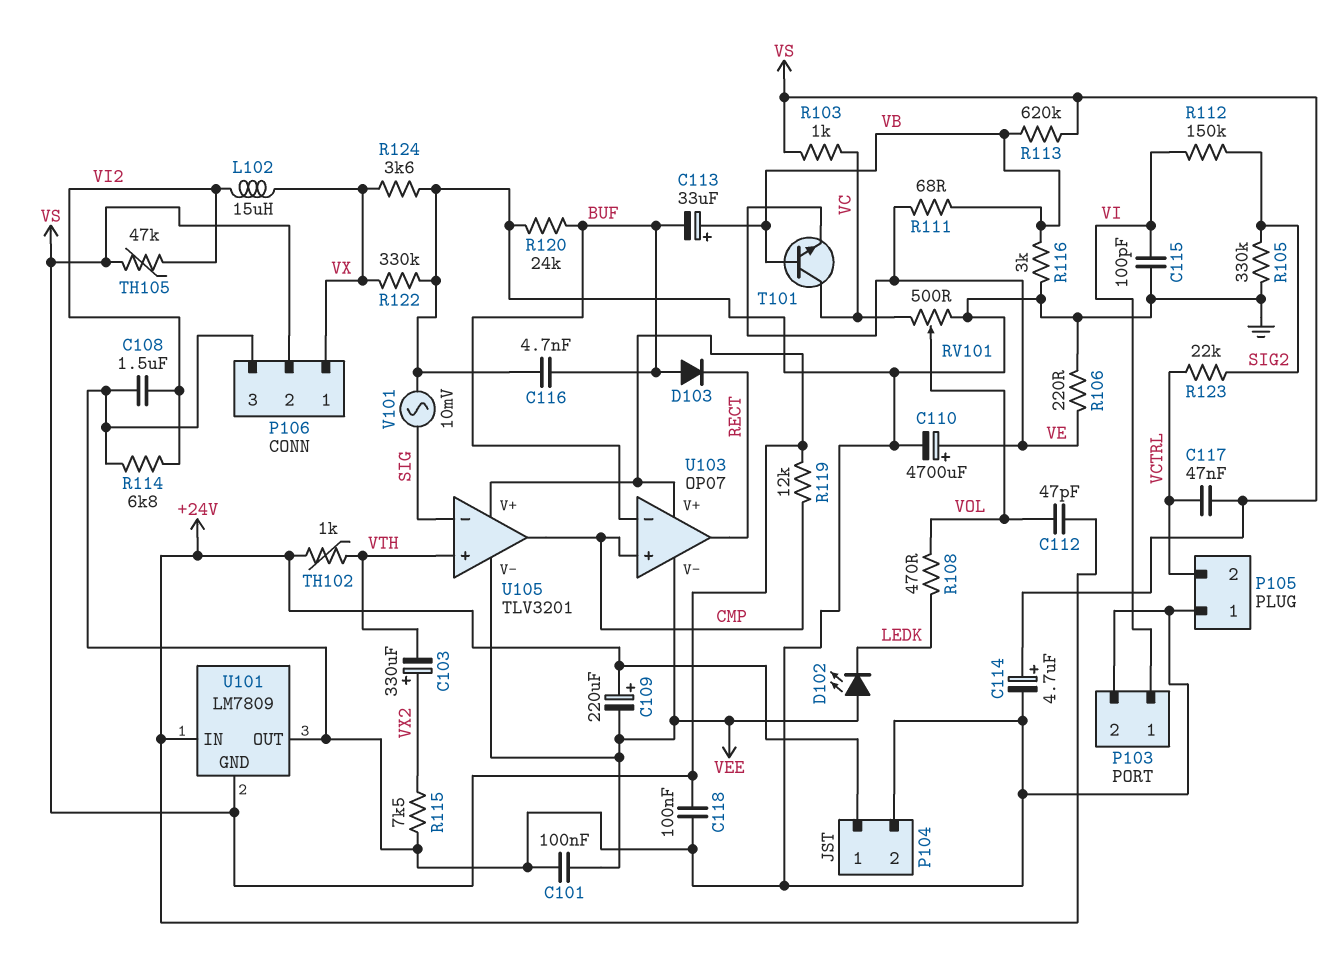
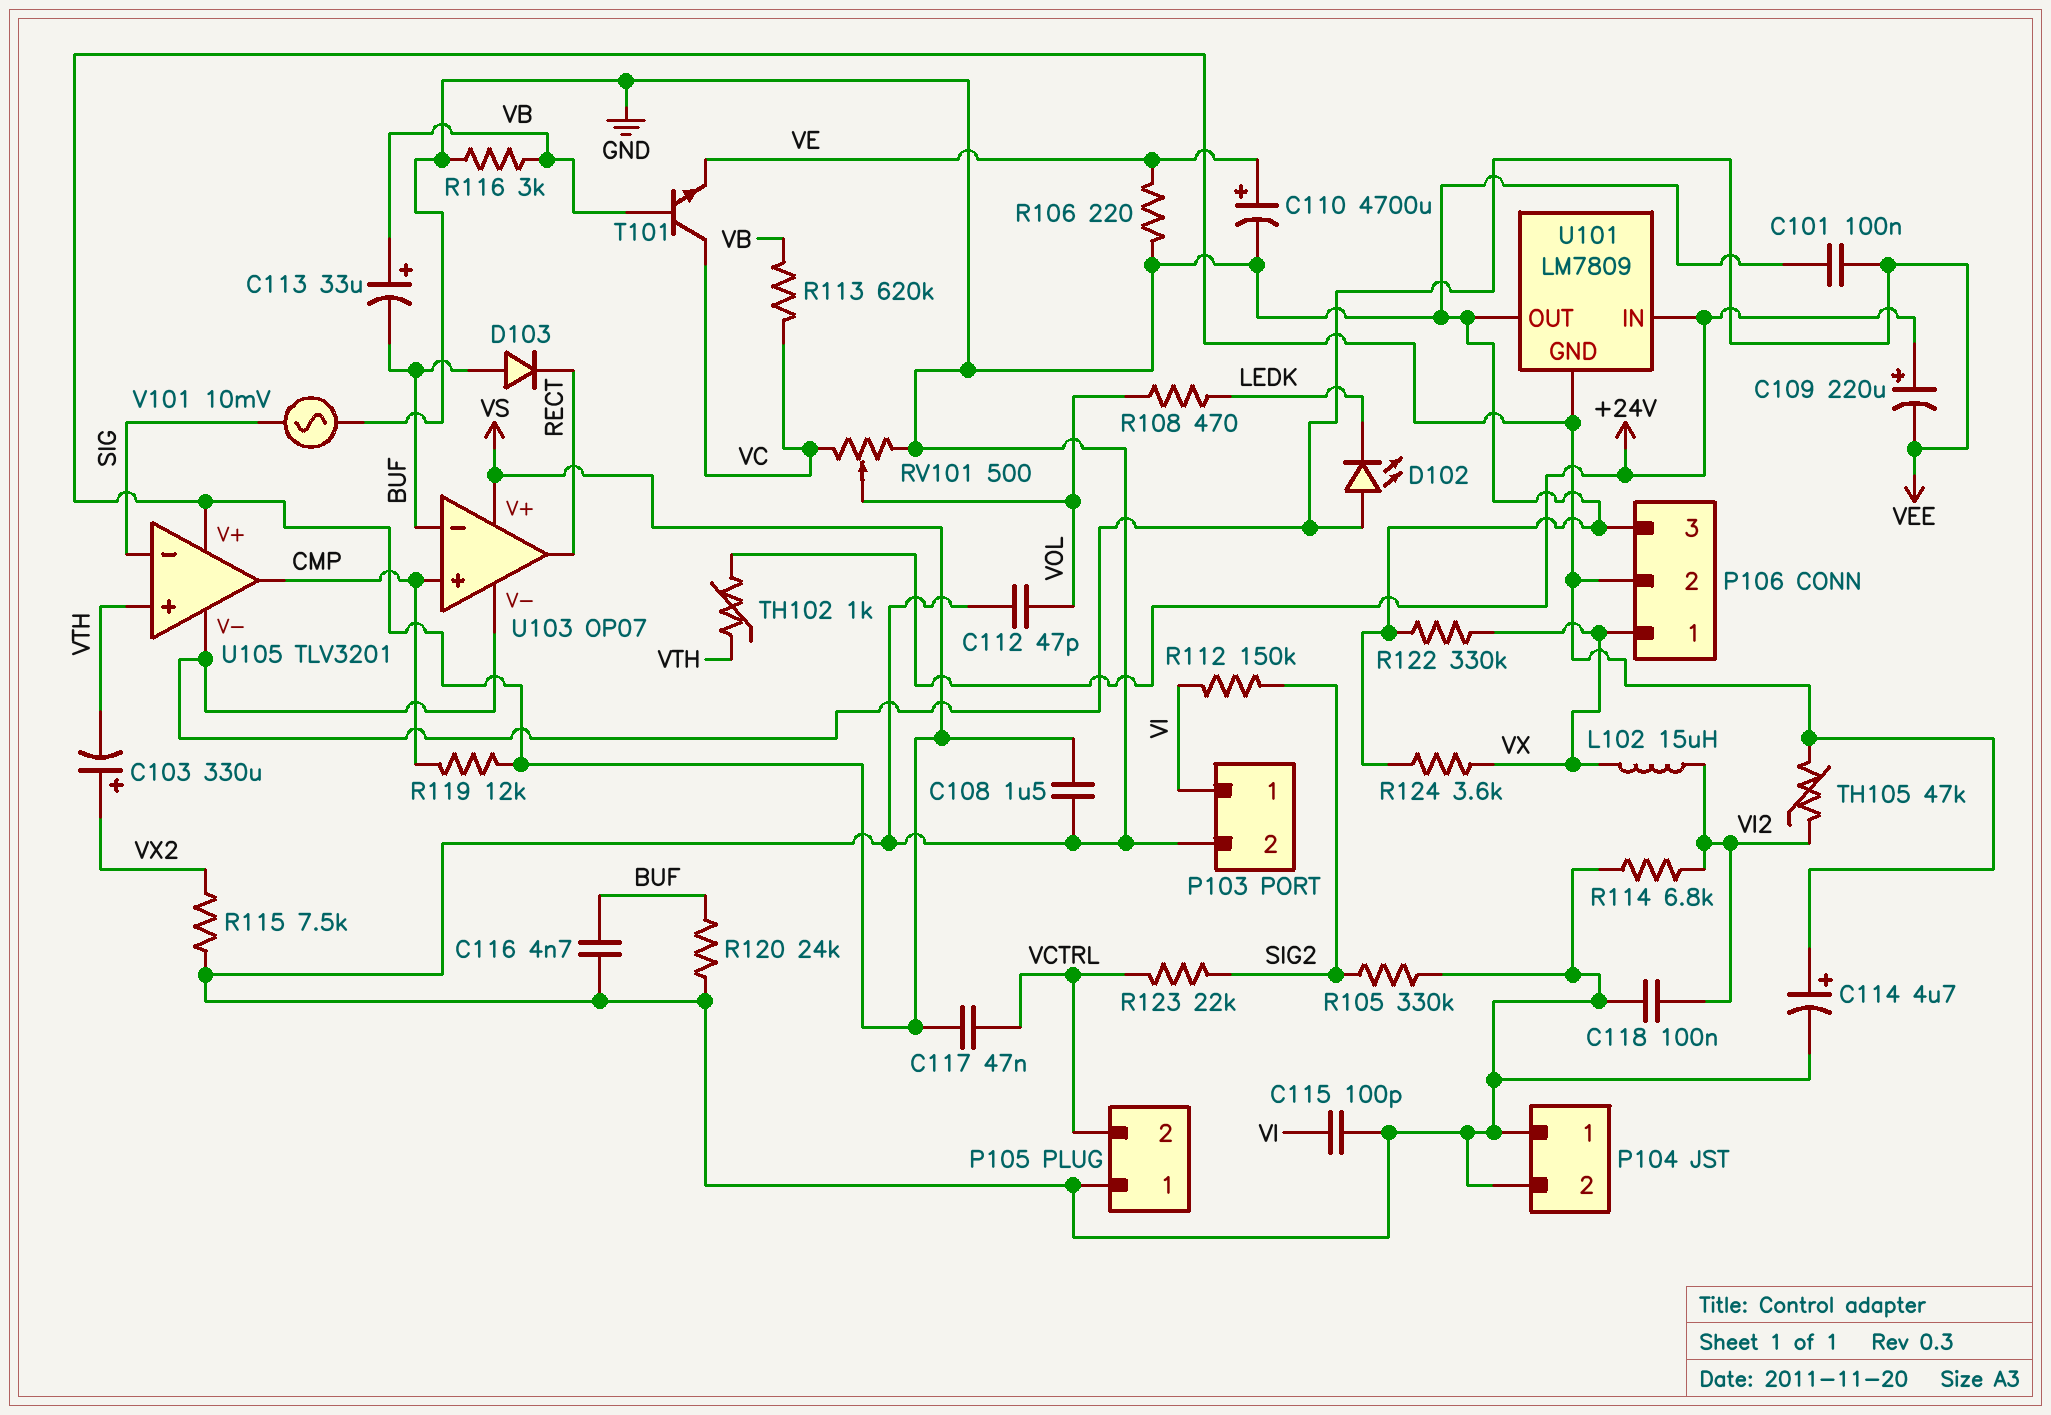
C108: 1.5uF (GND, VI2) -> 1.5uF (GND, VS)
C112: 47pF (+24V, VOL) -> 47pF (GND, VOL)
C118: 100nF (GND, VS) -> 100nF (GND, VI2)
P104 pin 1: +24V -> GND
R103: 1k (VC, VS) -> none
R111: 68 (VB, VE) -> none
R113: 620k (VB, VS) -> 620k (VB, VC)

